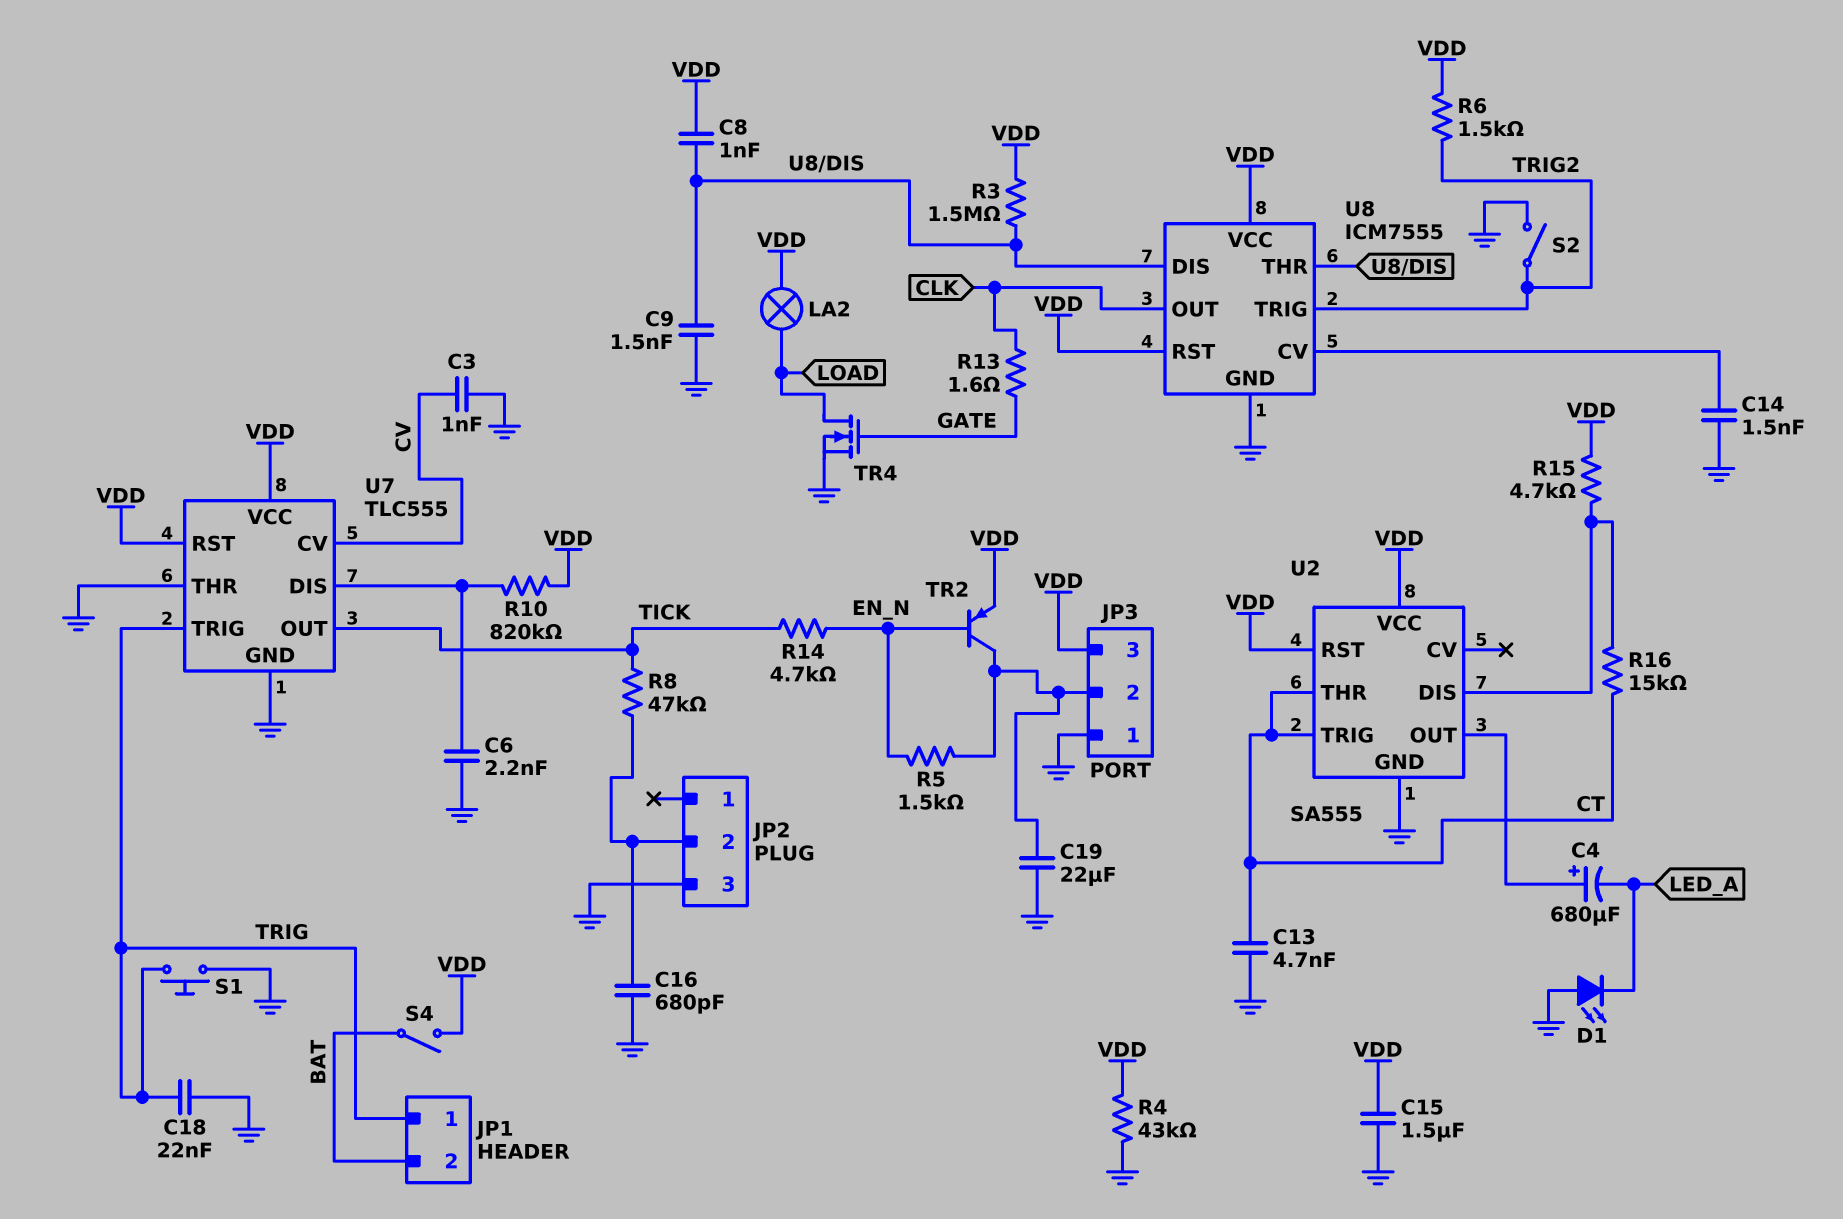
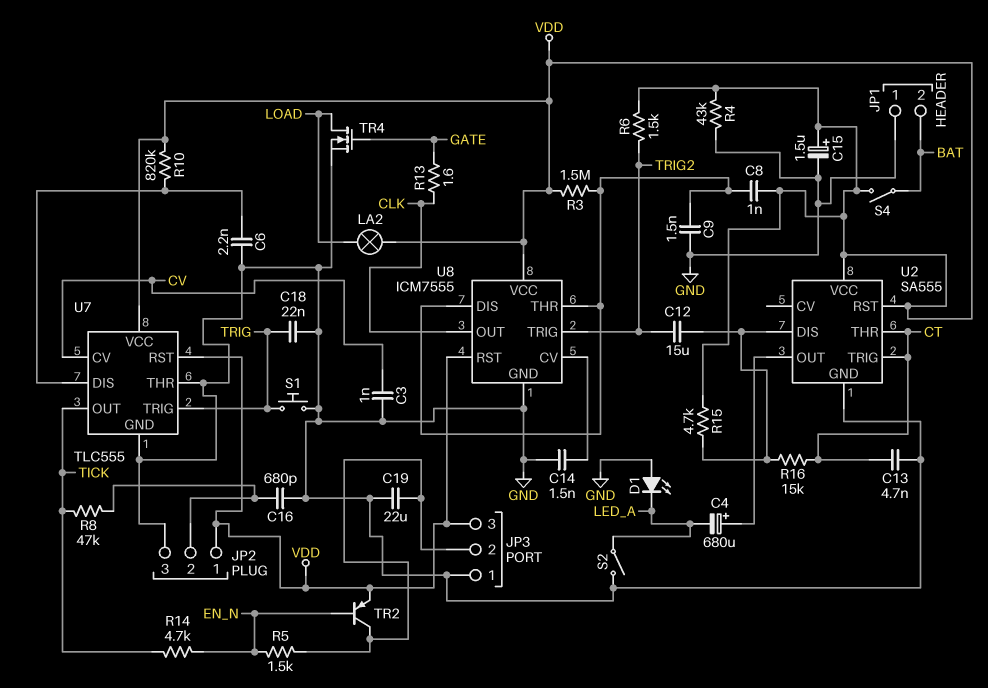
C12: none -> 15uF (TRIG2, U2/DIS)
C15: 1.5uF (GND, VDD) -> 1.5uF (plus VDD, minus GND)
JP1 pin 1: TRIG -> GND
JP2 pin 1: none -> VDD
S2: switch (GND, TRIG2) -> switch (GND, LED_A)

